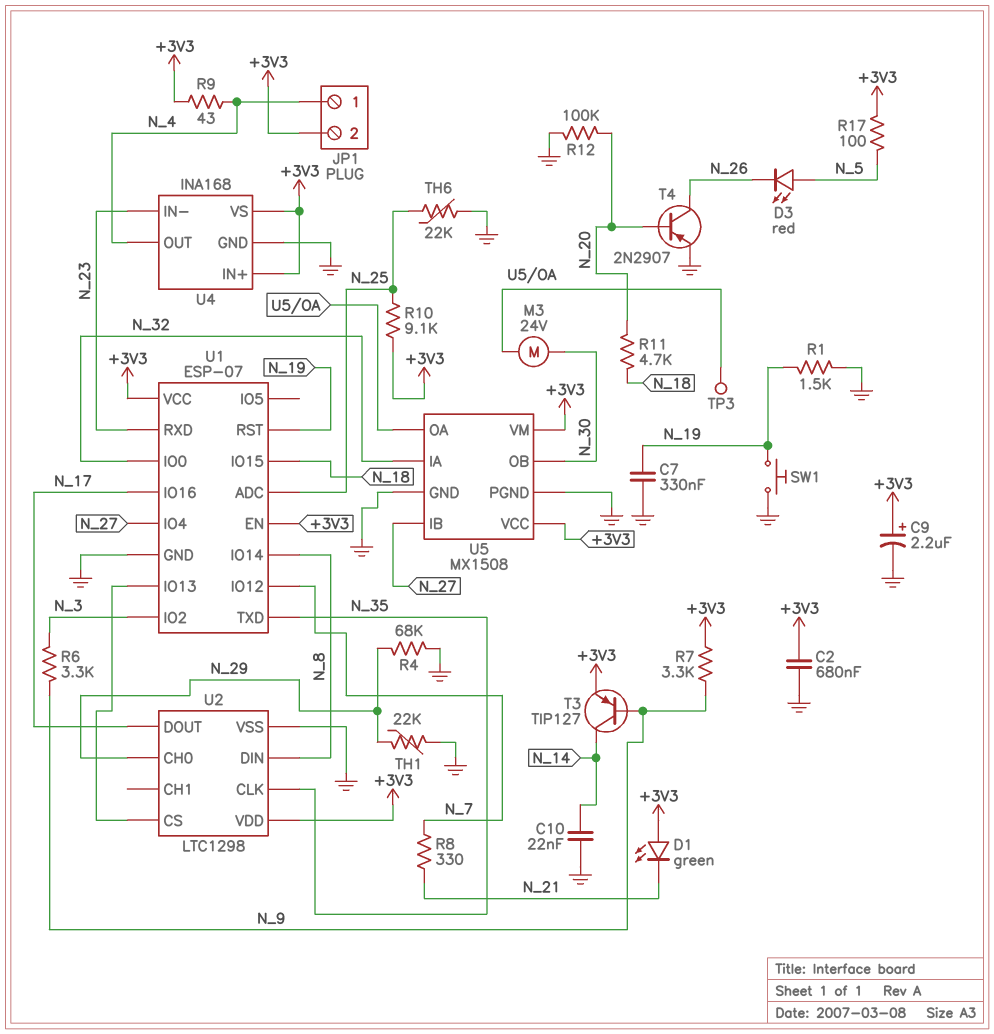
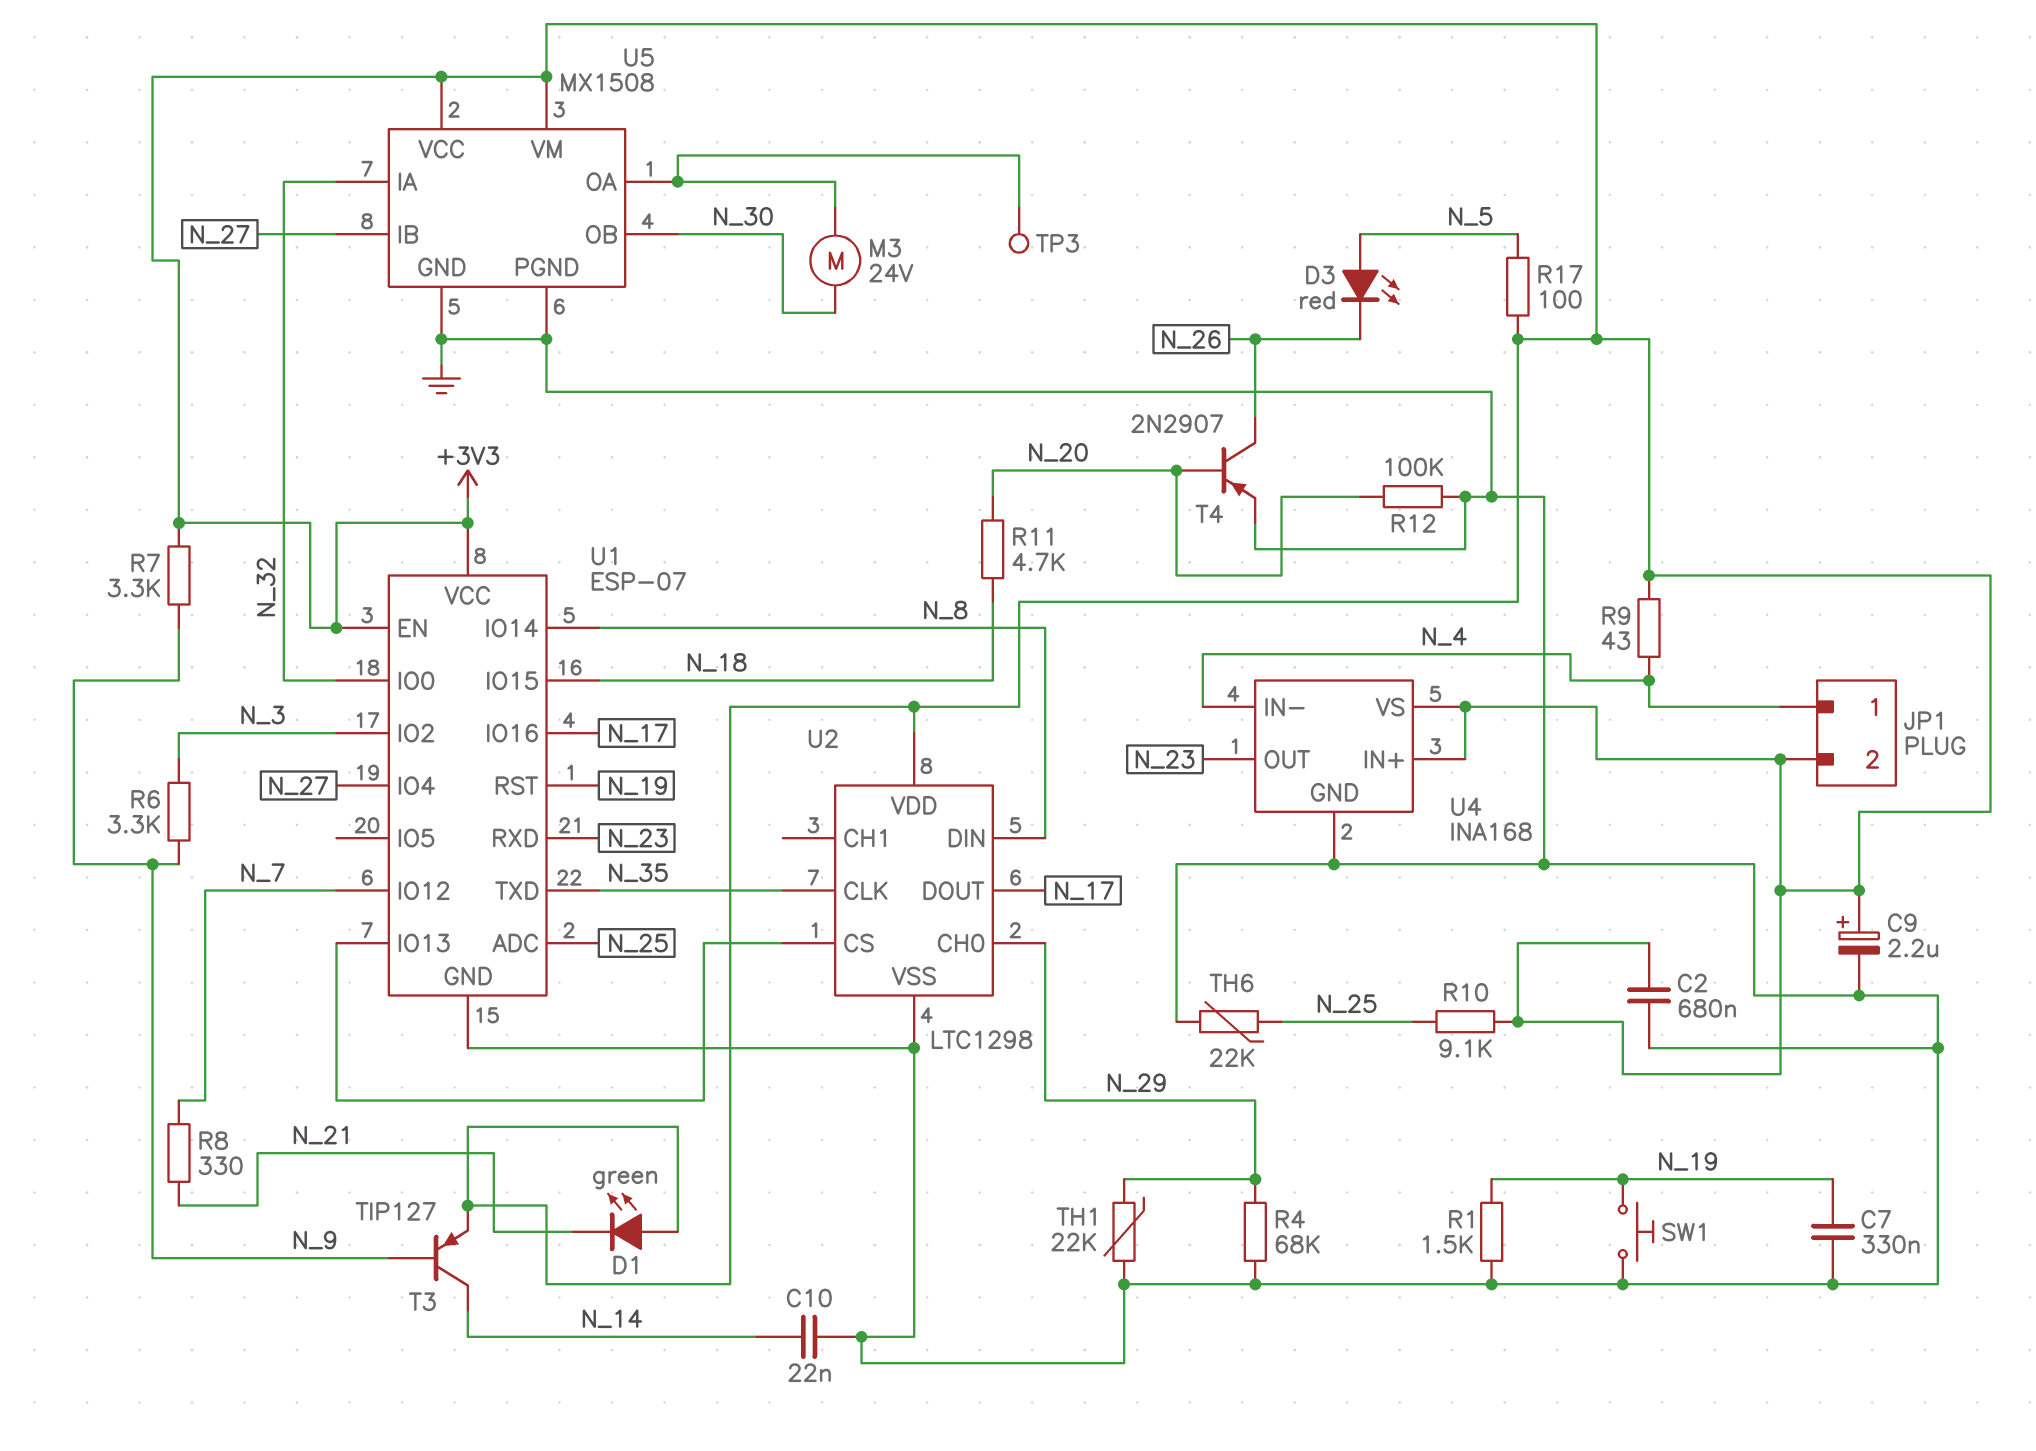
U4 pin IN-: N_23 -> N_4
U4 pin OUT: N_4 -> N_23

